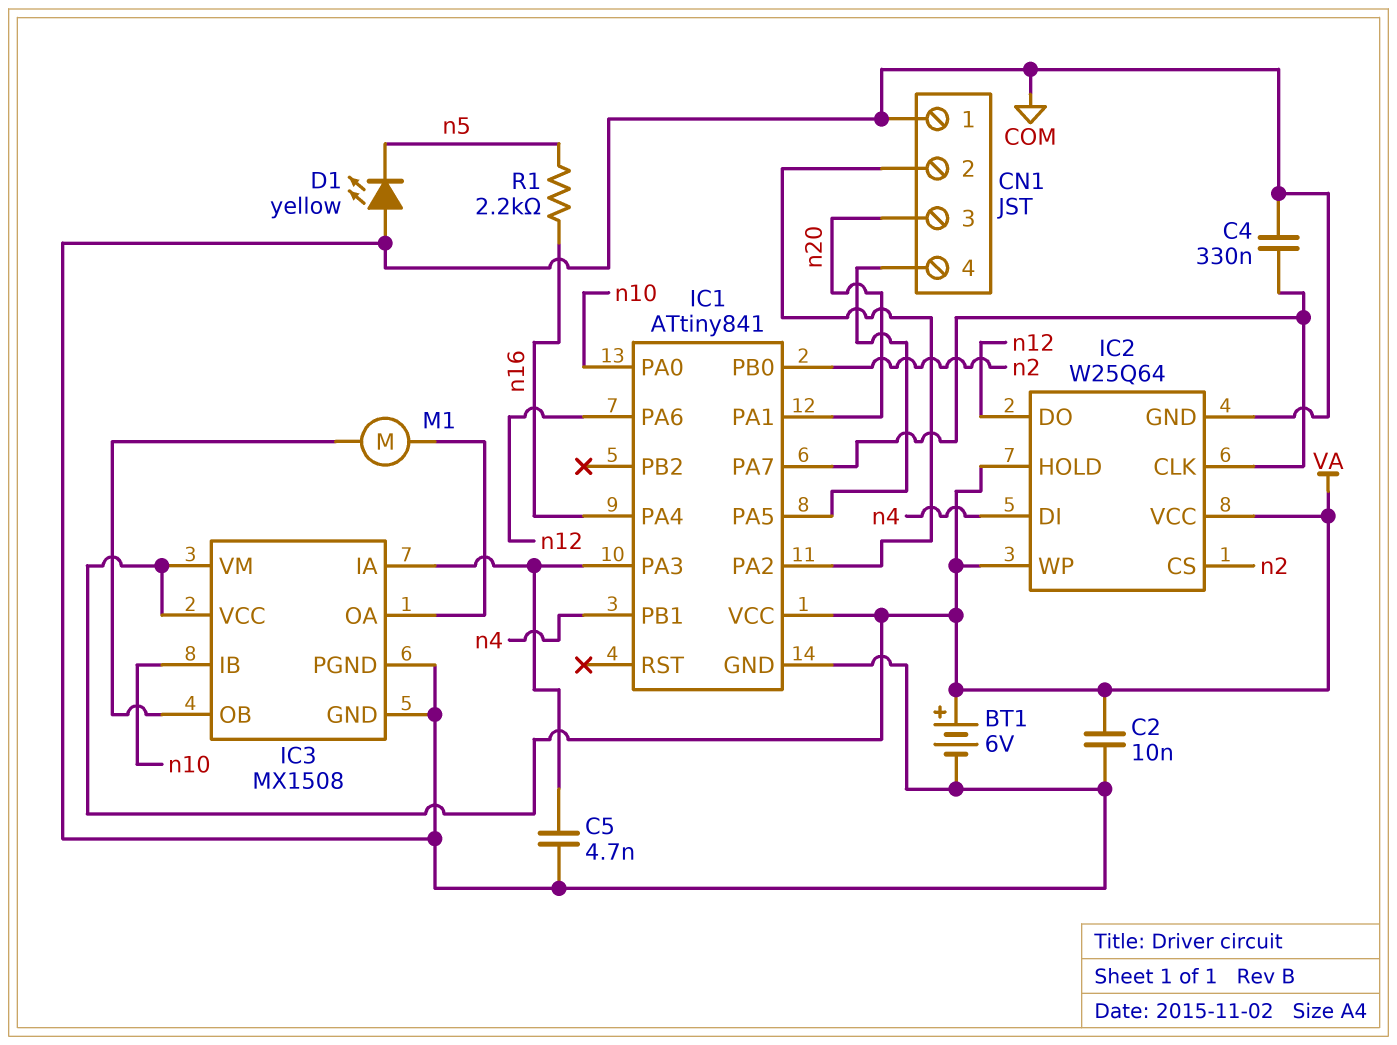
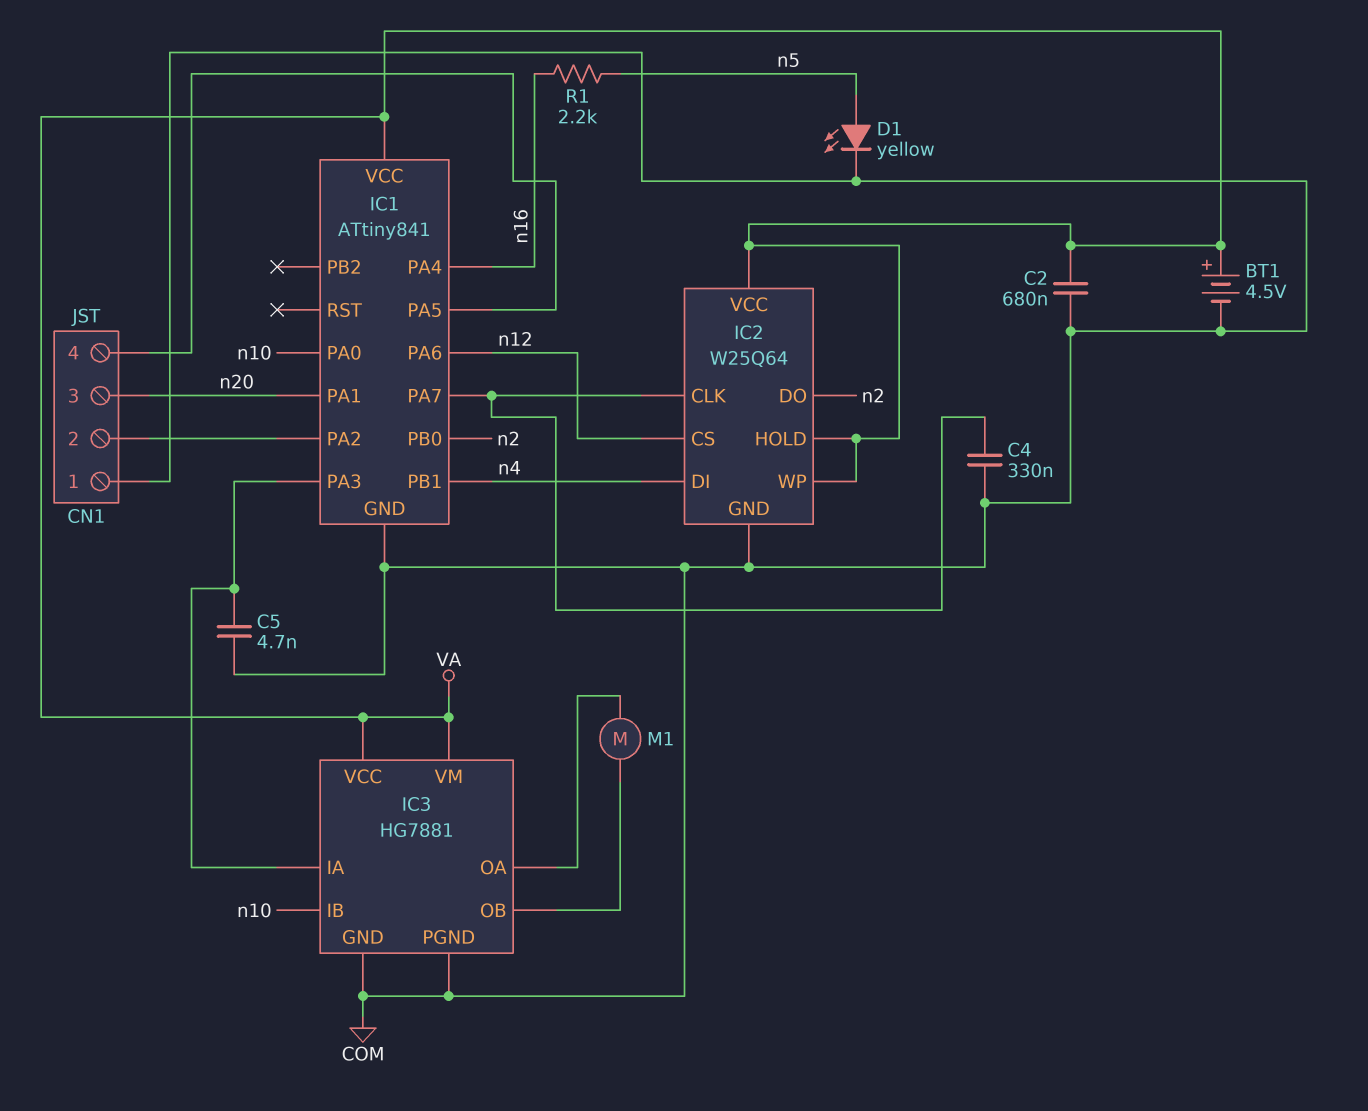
BT1: 6V (plus VA, minus COM) -> 4.5V (plus VA, minus COM)
C2: 10nF (COM, VA) -> 680nF (COM, VA)
D1: LED yellow (A COM, K n5) -> LED yellow (A n5, K COM)
IC2 pin CS: n2 -> n12
IC2 pin DO: n12 -> n2
IC3: MX1508 -> HG7881

